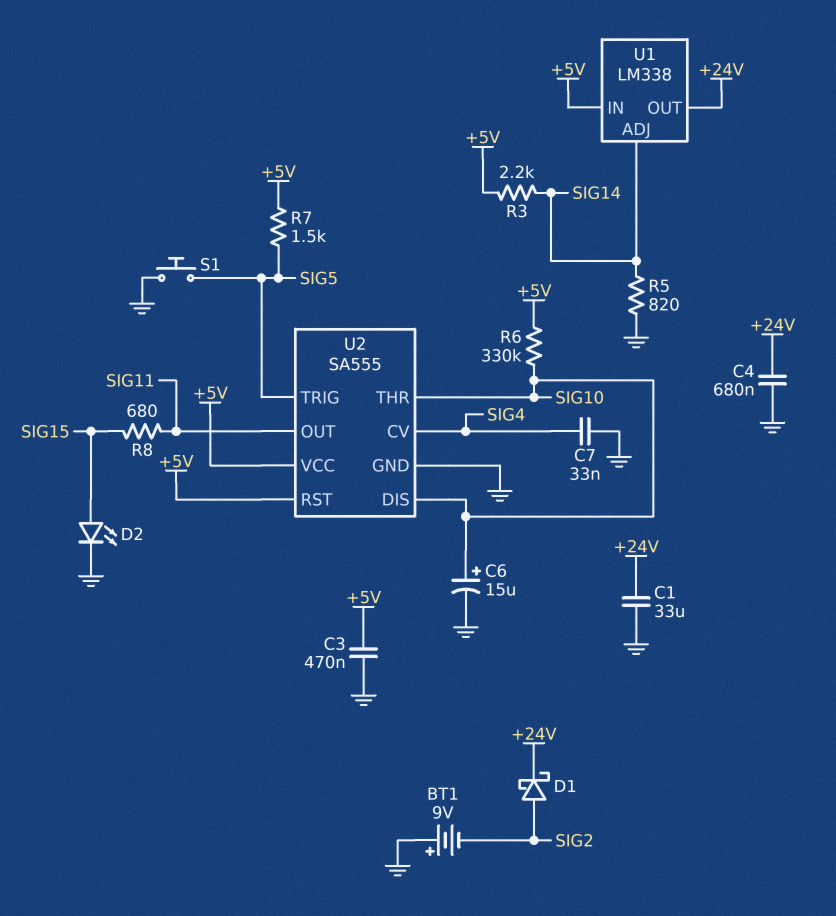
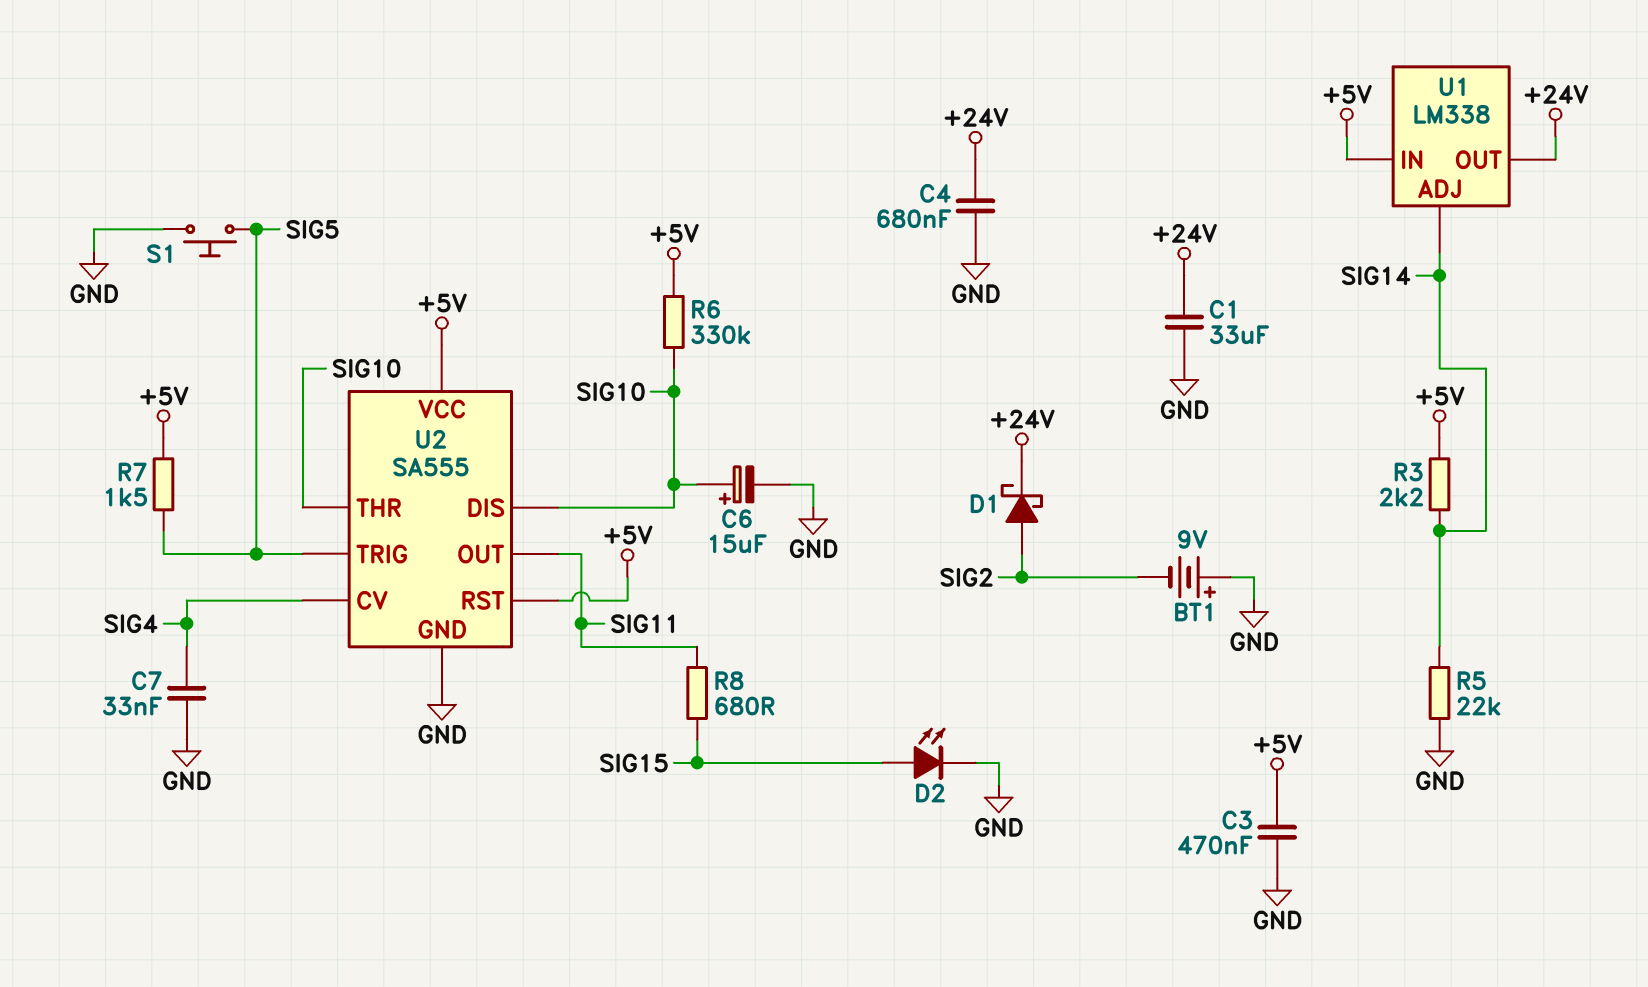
R5: 820 (GND, SIG14) -> 22k (GND, SIG14)

